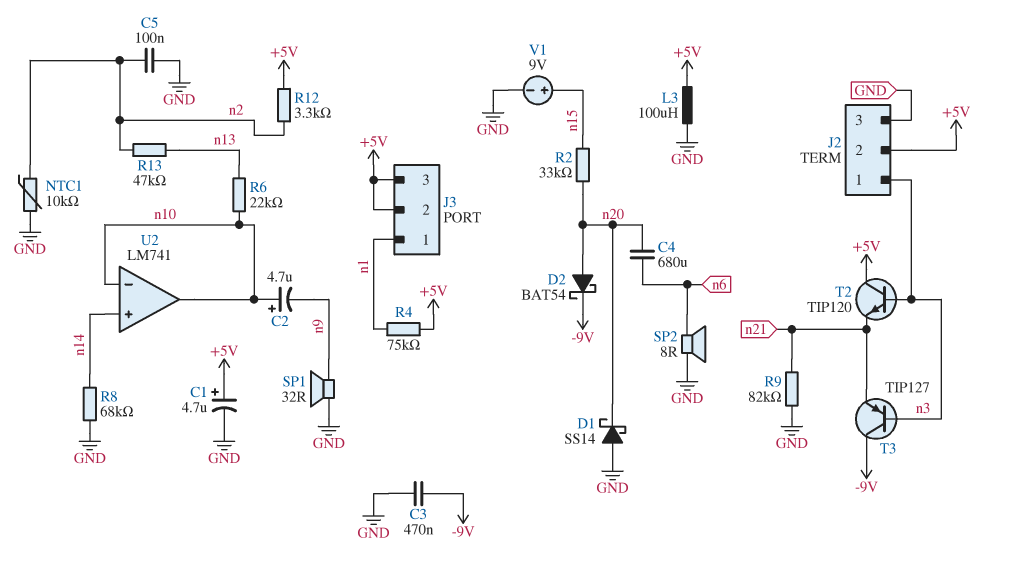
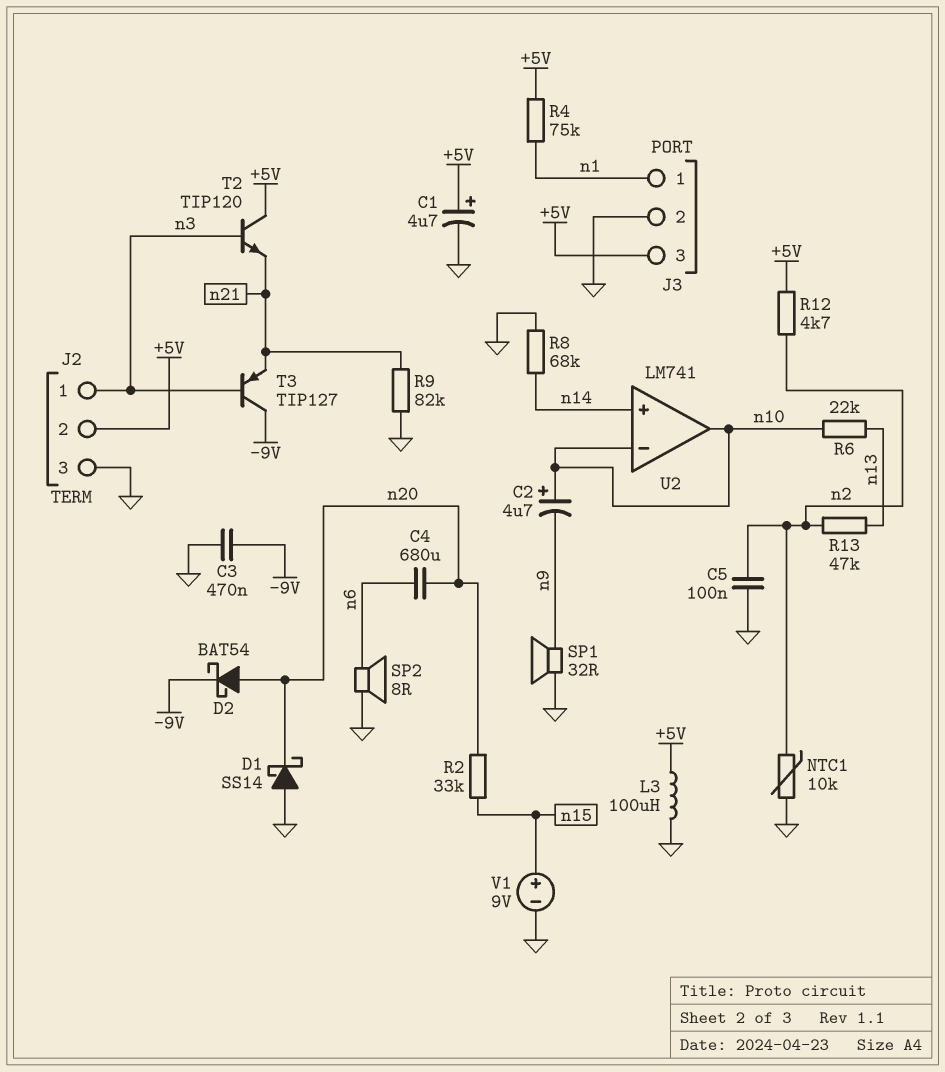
J3 pin 2: +5V -> GND
R12: 3.3k (+5V, n2) -> 4.7k (+5V, n2)

